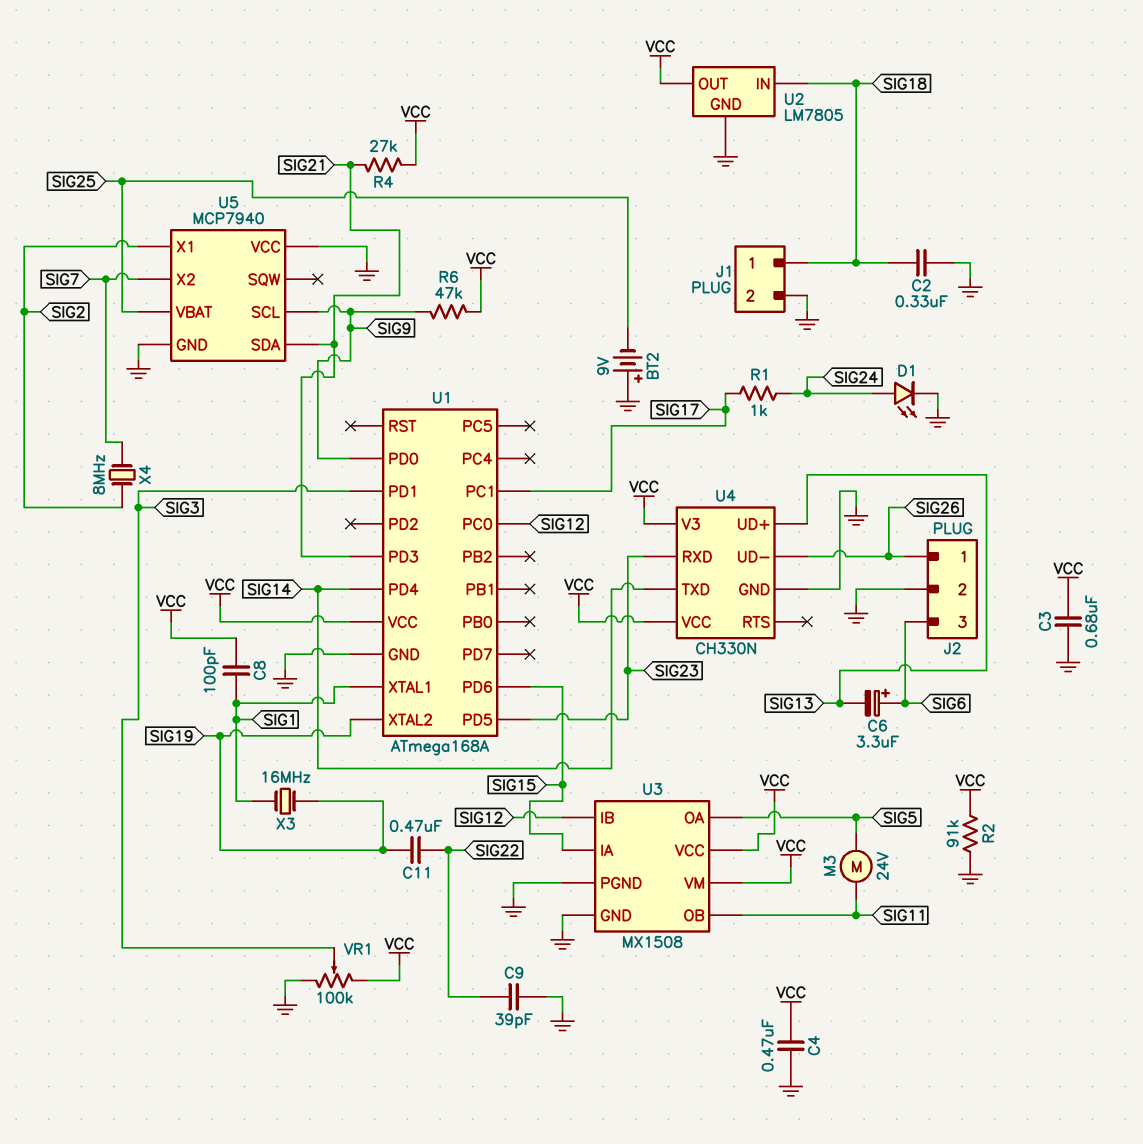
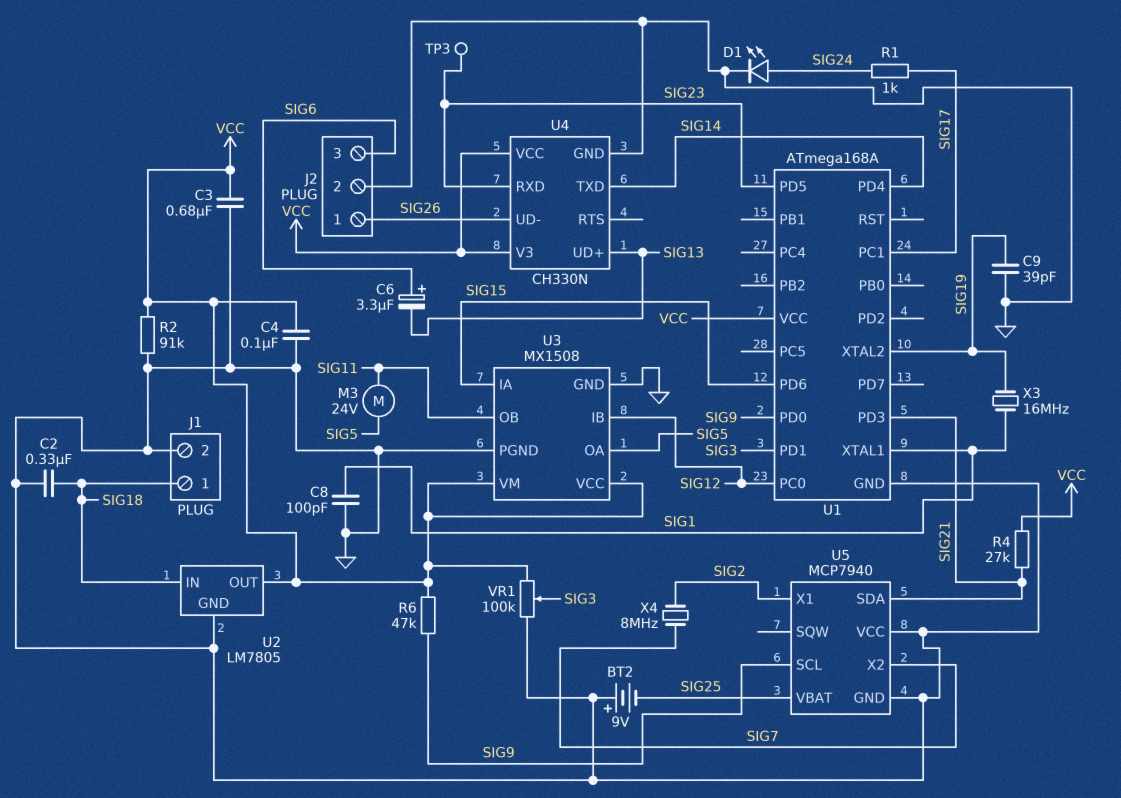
C4: 470nF (GND, VCC) -> 100nF (GND, VCC)
C8: 100pF (SIG1, VCC) -> 100pF (GND, SIG1)
C9: 39pF (GND, SIG22) -> 39pF (GND, SIG19)
C11: 470nF (SIG19, SIG22) -> none
TP3: none -> test point (SIG23)

